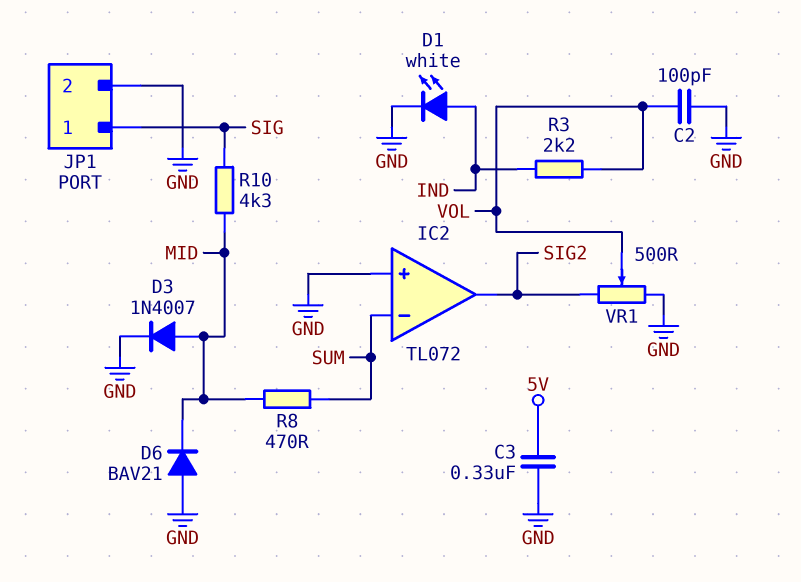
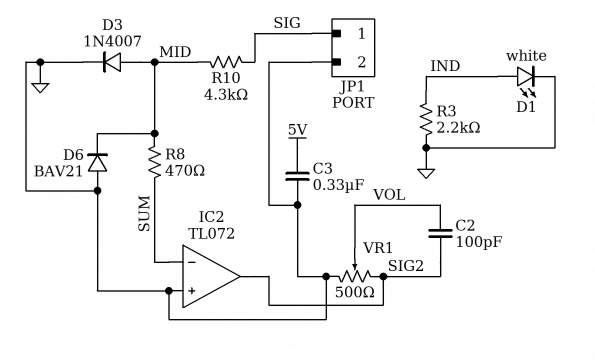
C2: 100pF (GND, VOL) -> 100pF (SIG2, VOL)
R3: 2.2k (IND, VOL) -> 2.2k (GND, IND)

